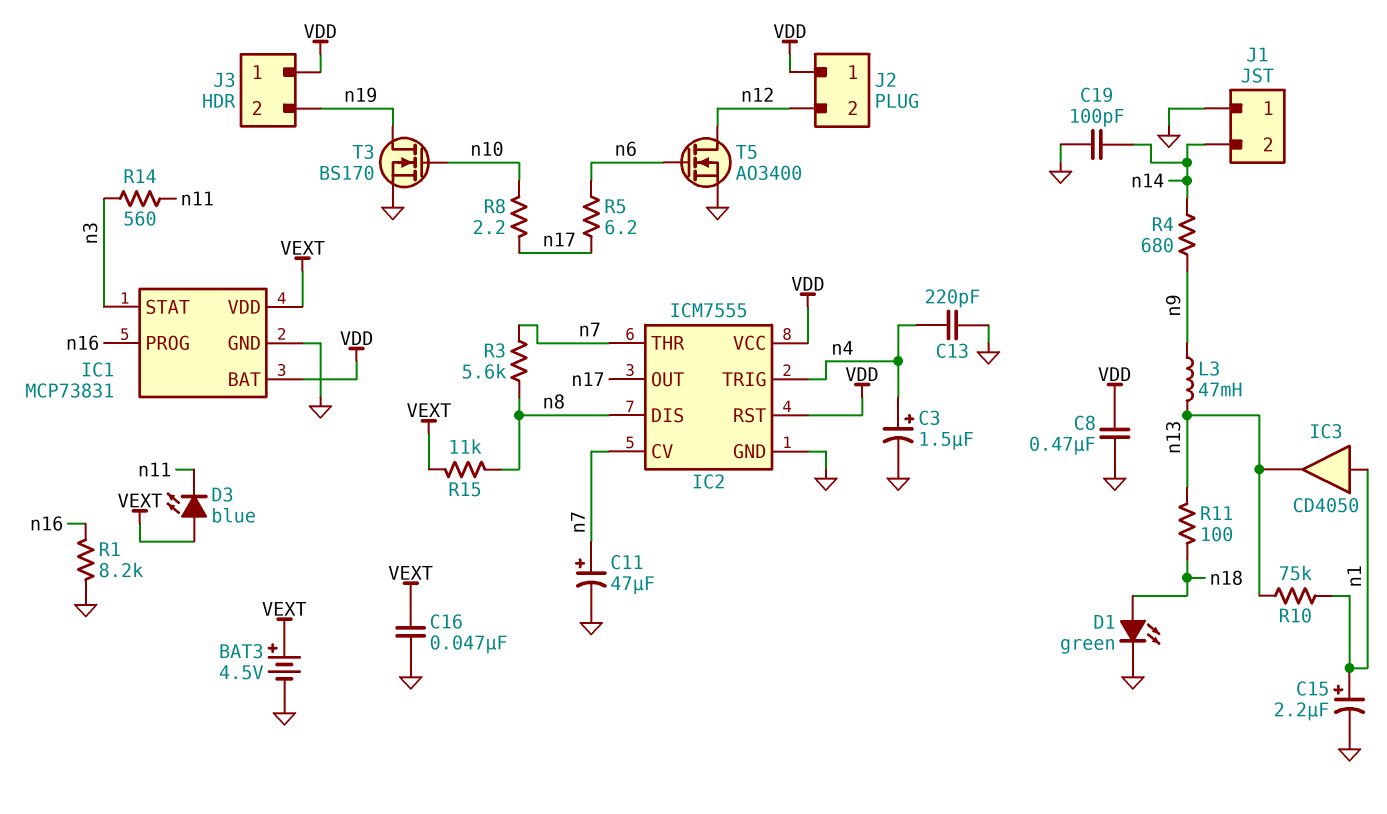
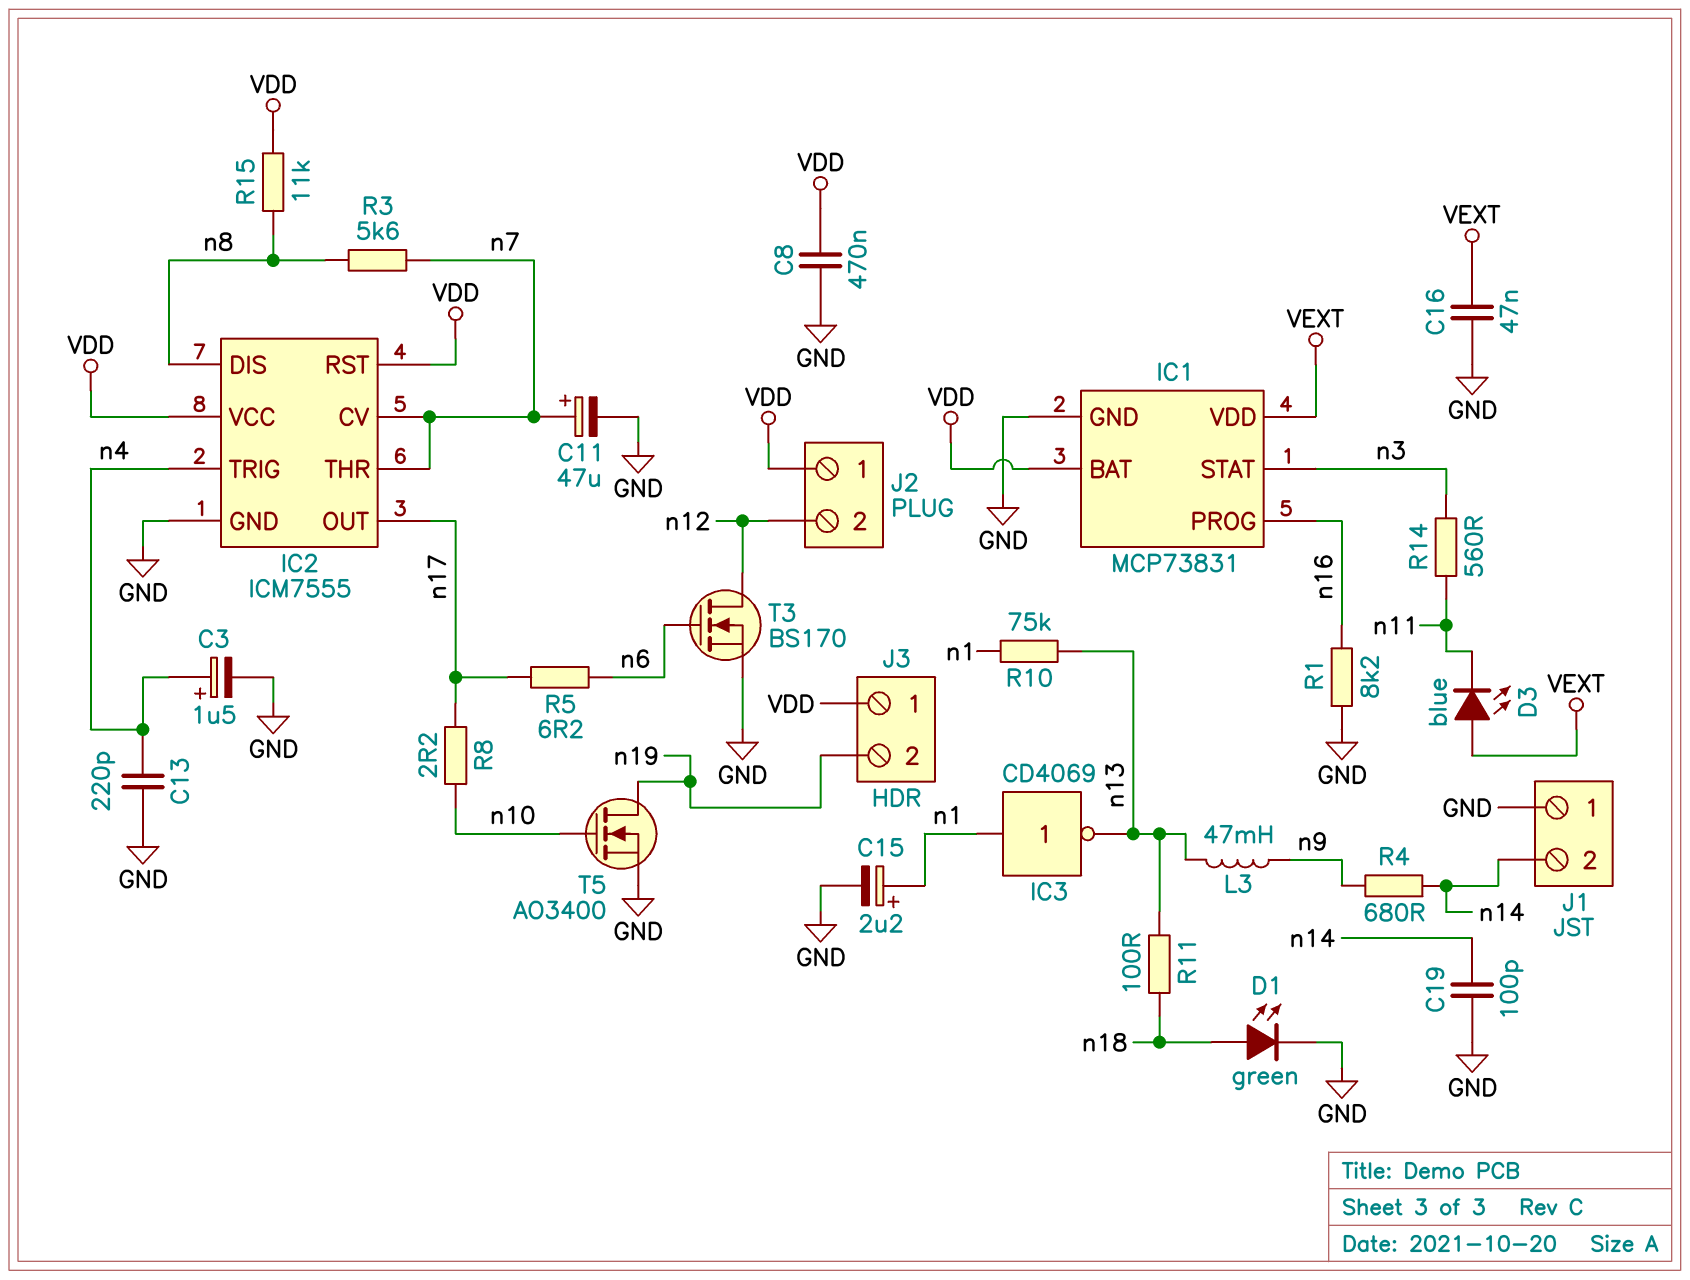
BAT3: 4.5V (plus VEXT, minus GND) -> none
IC3: buffer CD4050 (in n1, out n13) -> NOT CD4069 (in n1, out n13)
R15: 11k (VEXT, n8) -> 11k (VDD, n8)
T3: NMOS BS170 (G n10, D n19, S GND) -> NMOS BS170 (G n6, D n12, S GND)
T5: NMOS AO3400 (G n6, D n12, S GND) -> NMOS AO3400 (G n10, D n19, S GND)

